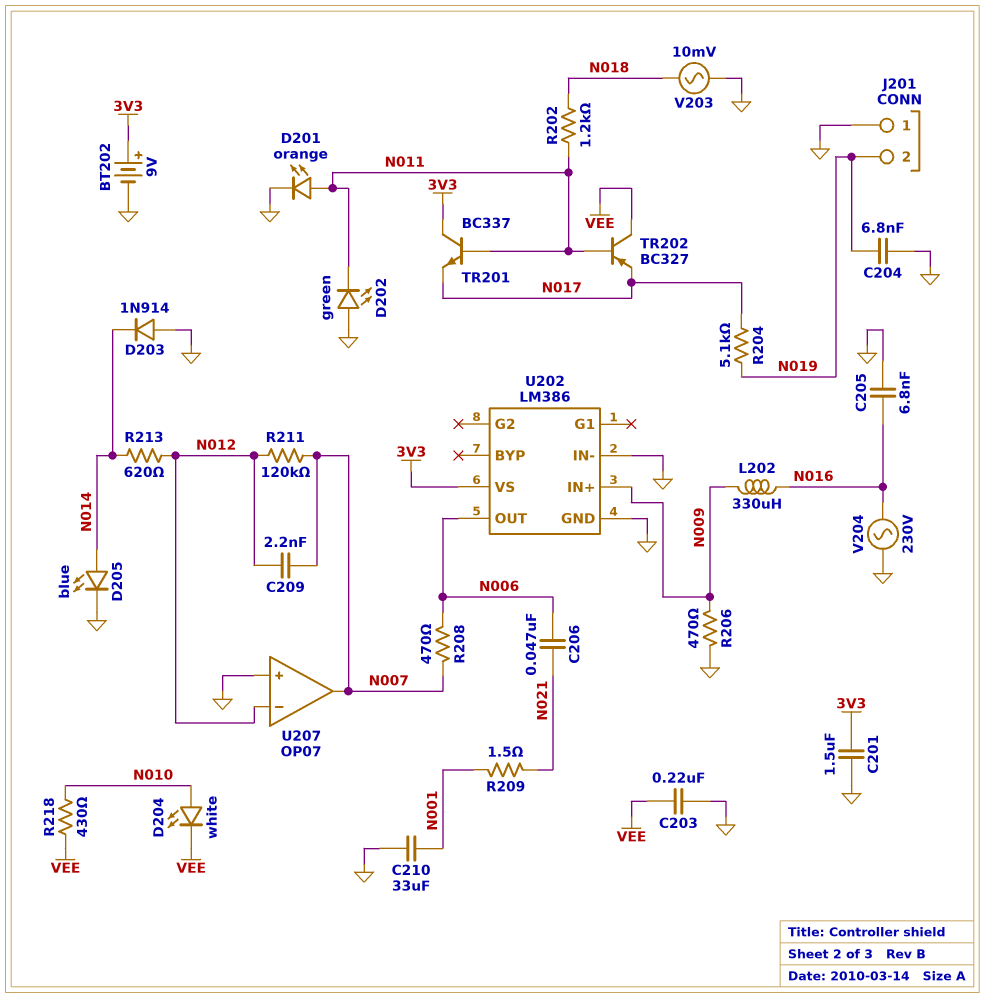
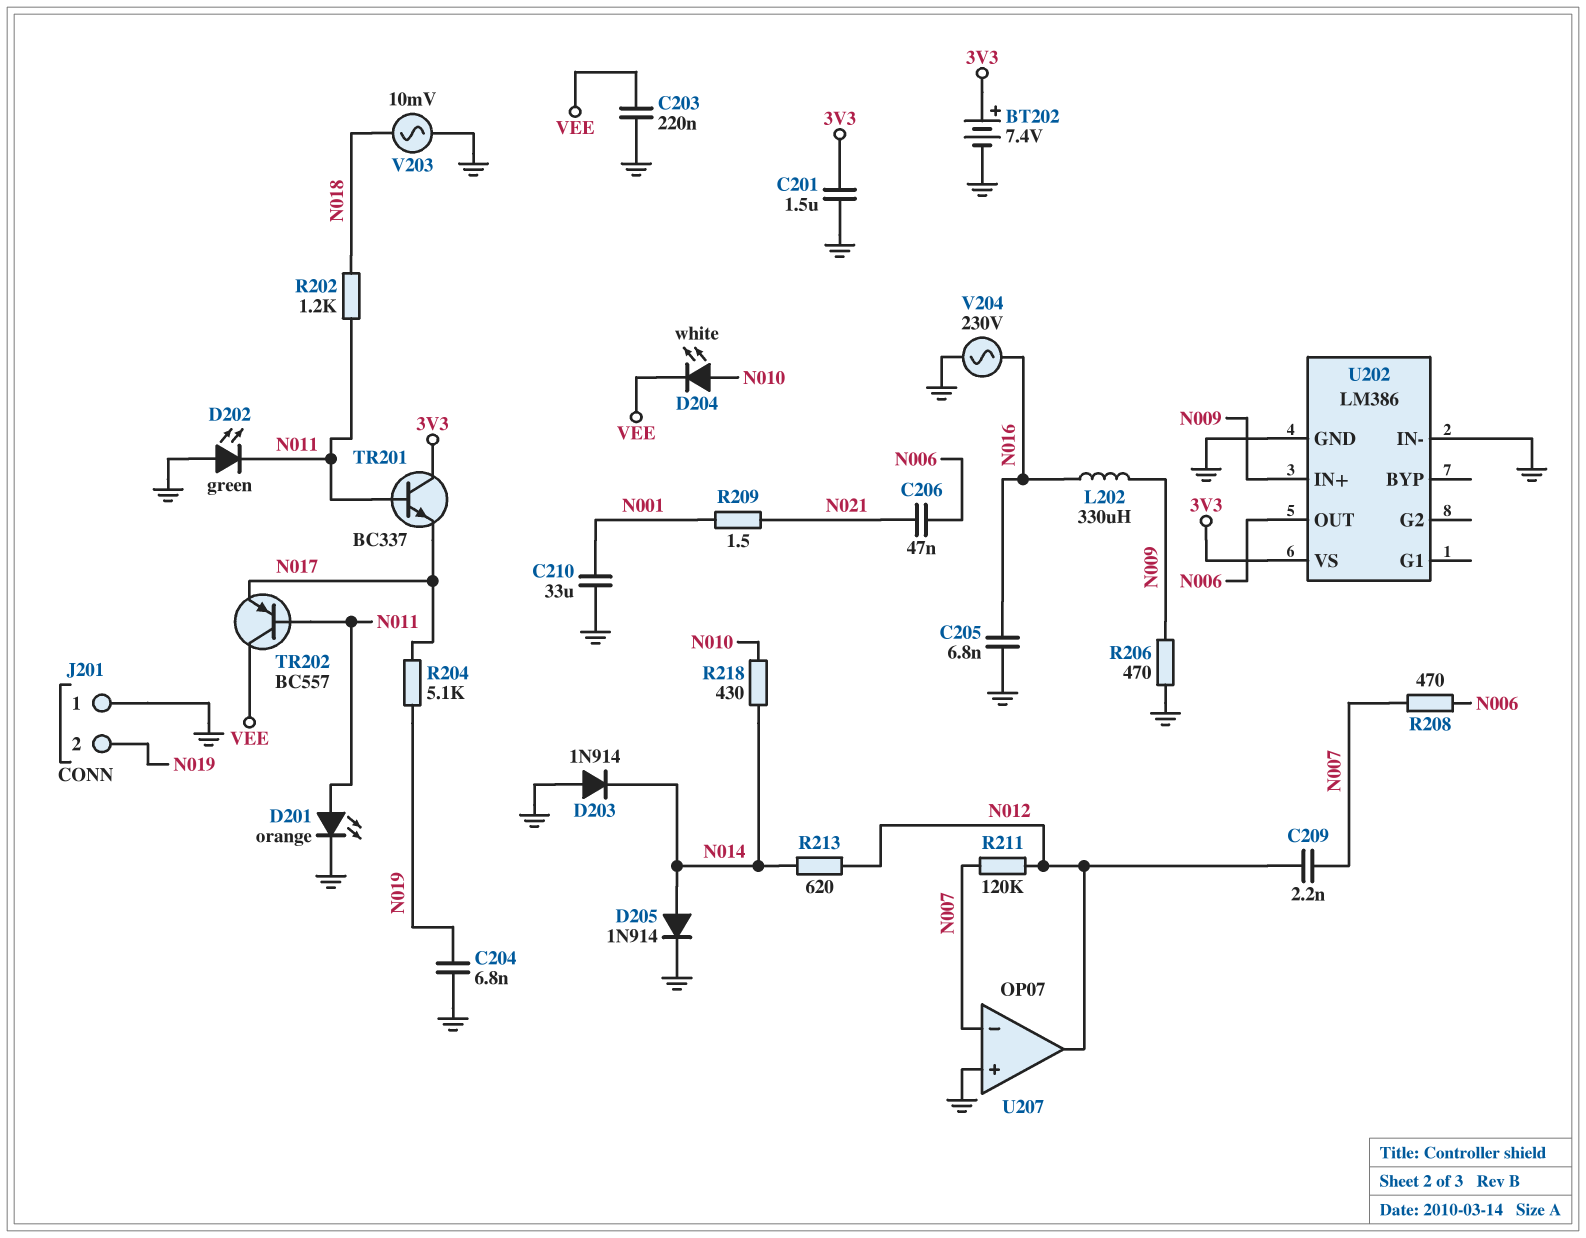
BT202: 9V (plus 3V3, minus GND) -> 7.4V (plus 3V3, minus GND)
D205: LED blue (A N014, K GND) -> diode 1N914 (A N014, K GND)
R218: 430 (N010, VEE) -> 430 (N010, N014)
TR202: PNP BC327 (B N011, C VEE, E N017) -> PNP BC557 (B N011, C VEE, E N017)
U207 pin in-: N012 -> N007
U207 pin out: N007 -> N012

